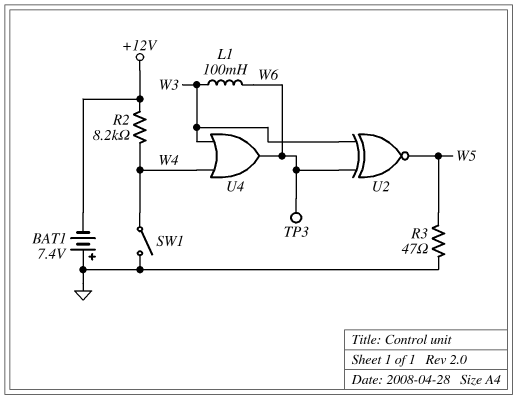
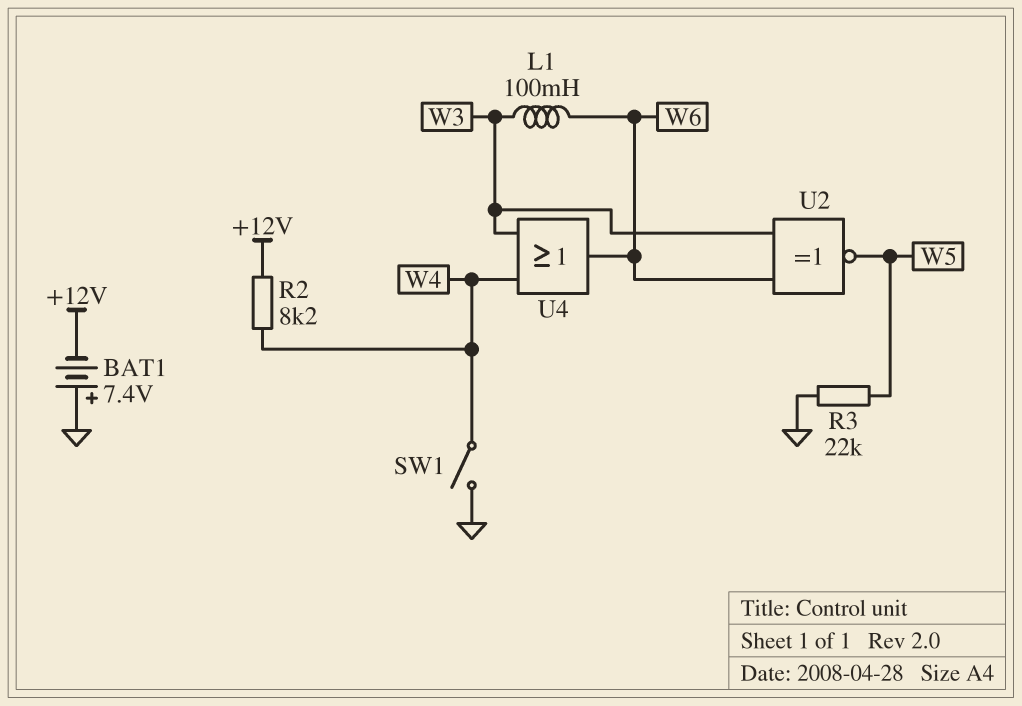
R3: 47 (GND, W5) -> 22k (GND, W5)
TP3: test point (W6) -> none

